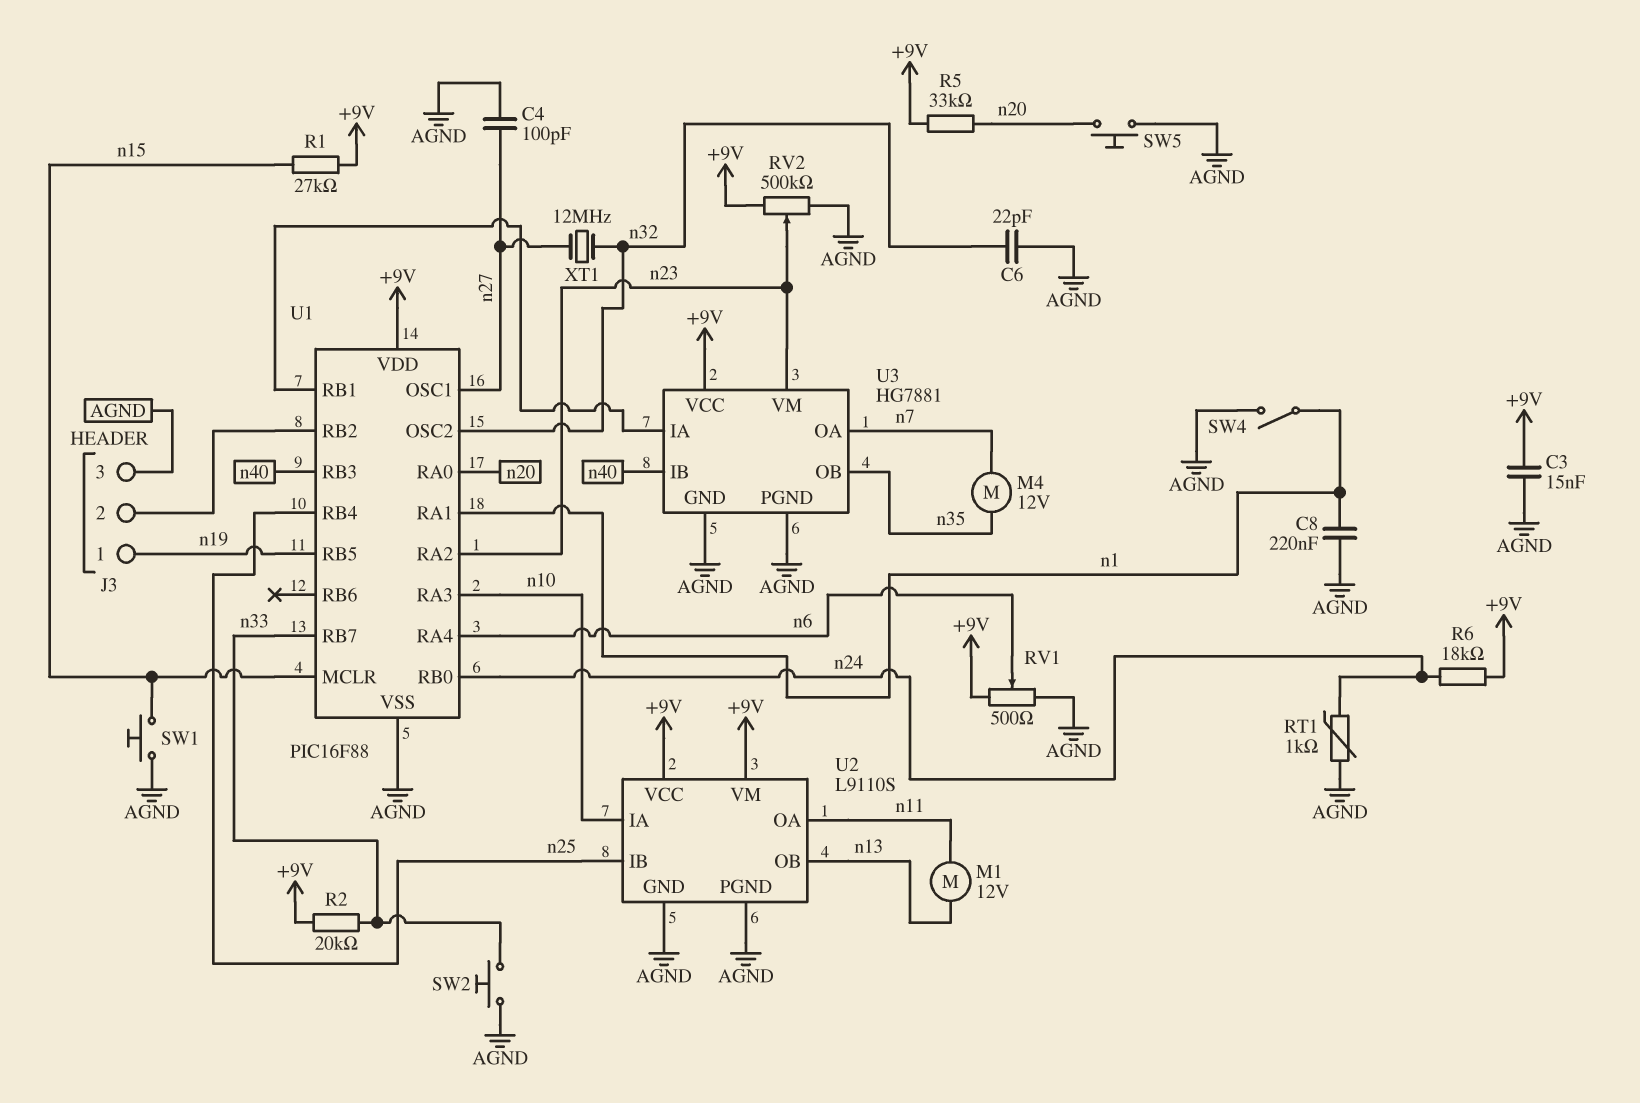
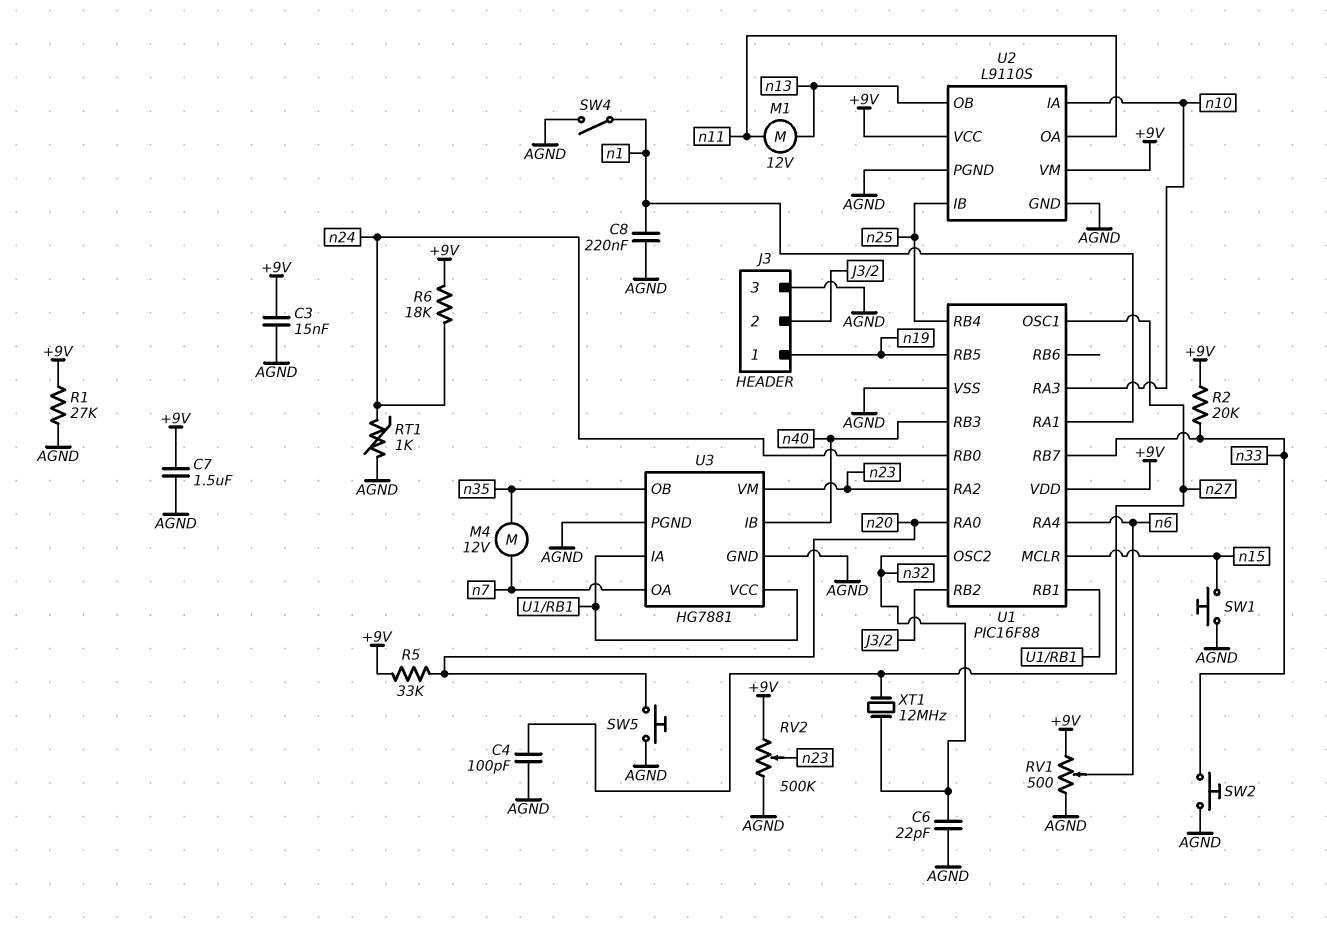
C7: none -> 1.5uF (+9V, AGND)
R1: 27k (+9V, n15) -> 27k (+9V, AGND)
U3 pin VCC: +9V -> U1/RB1

